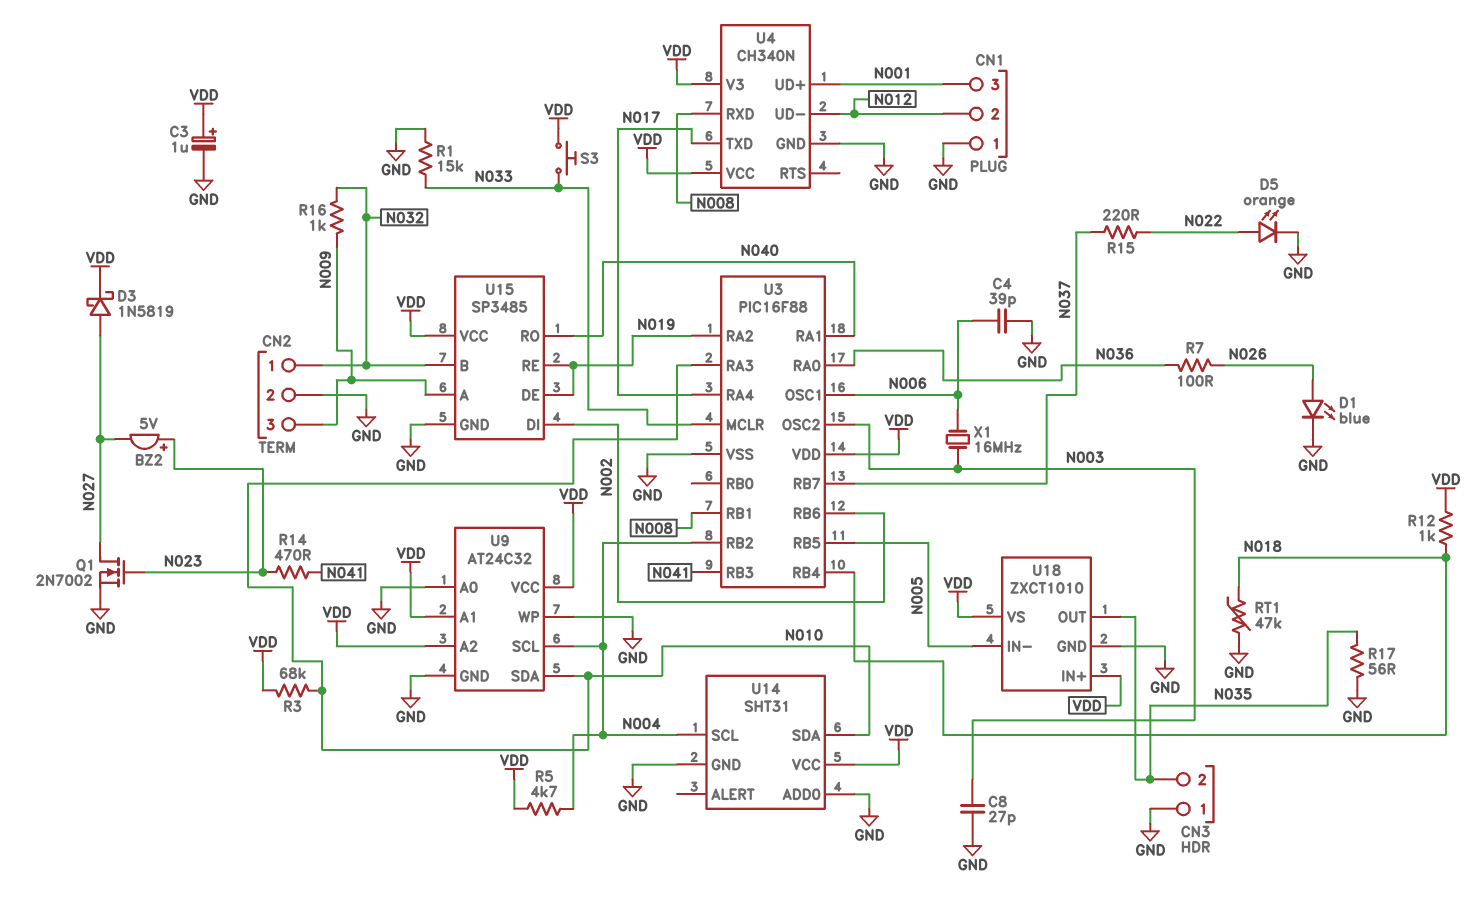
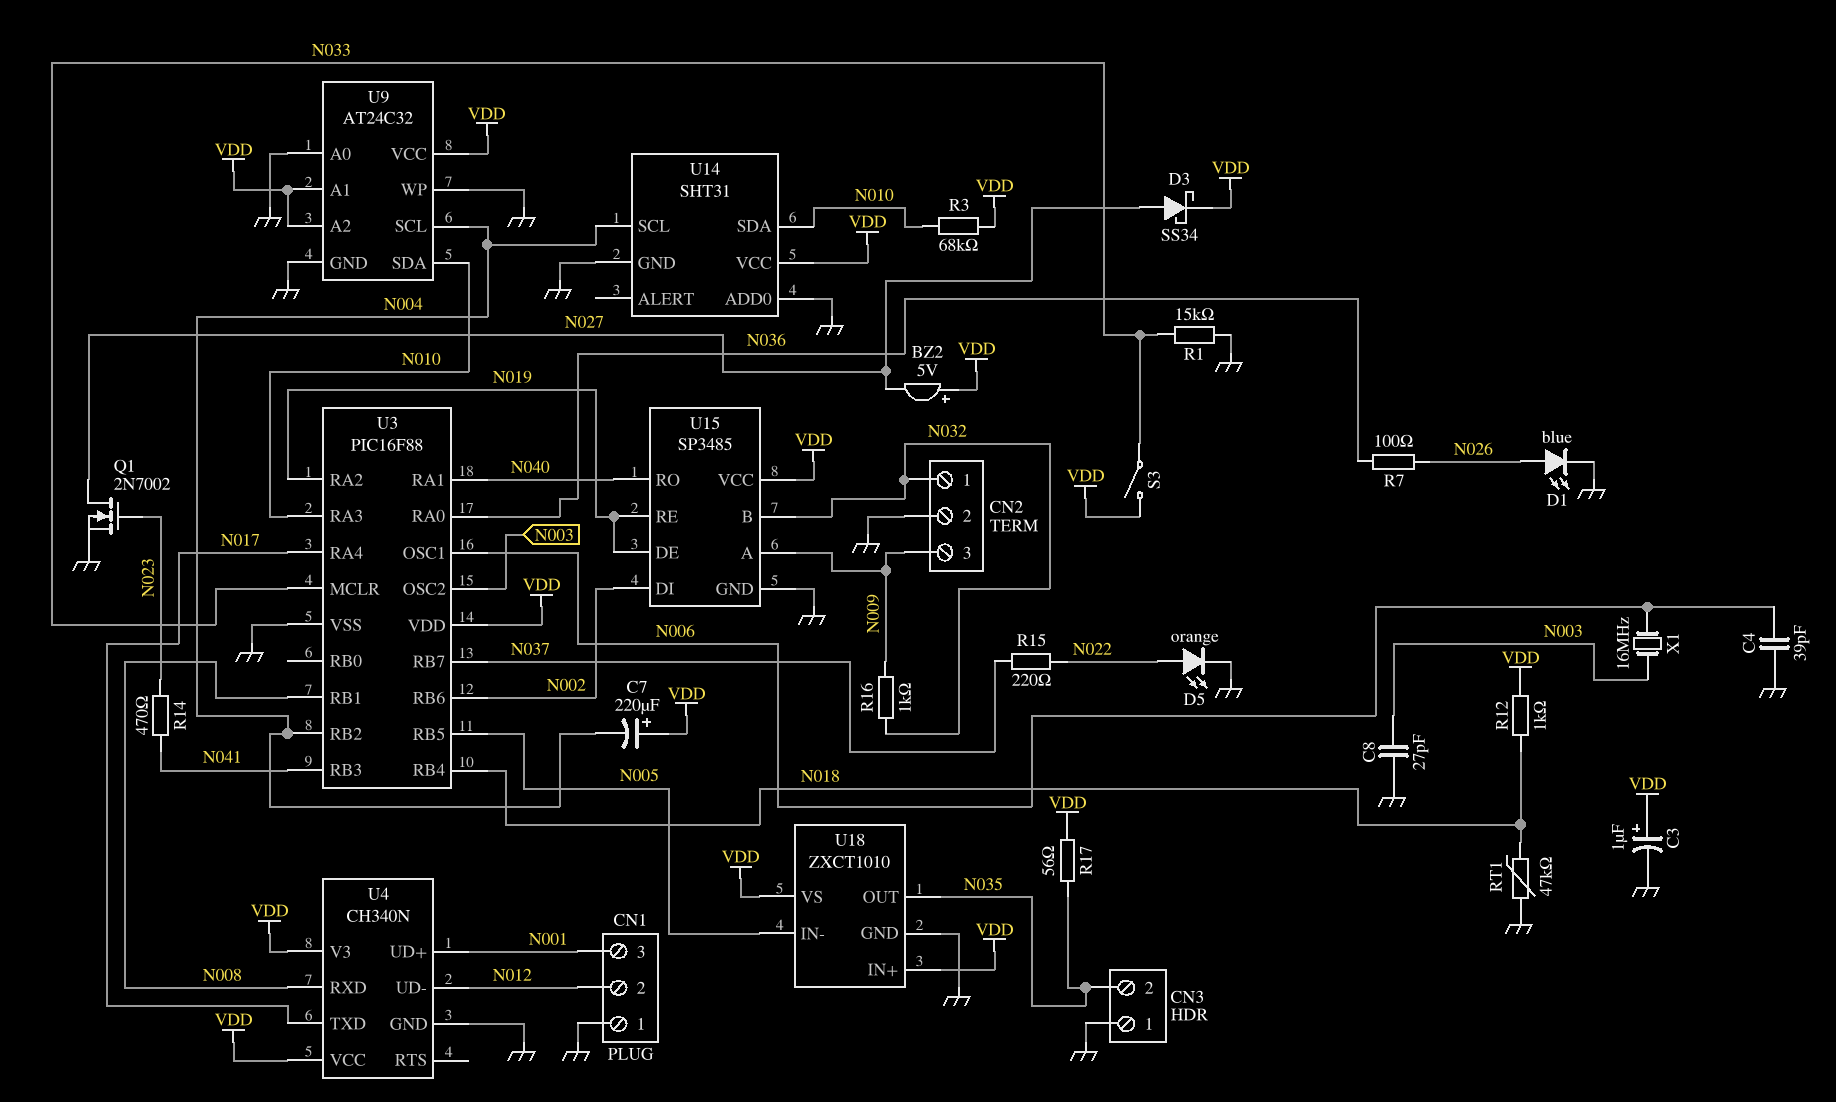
BZ2: buzzer 5V (plus N023, minus N027) -> buzzer 5V (plus VDD, minus N027)
C7: none -> 220uF (plus VDD, minus N004)
D3: schottky 1N5819 (A N027, K VDD) -> schottky SS34 (A N027, K VDD)
R5: 4.7k (N004, VDD) -> none
R17: 56 (GND, N035) -> 56 (N035, VDD)
S3: button (N033, VDD) -> switch (N033, VDD)

